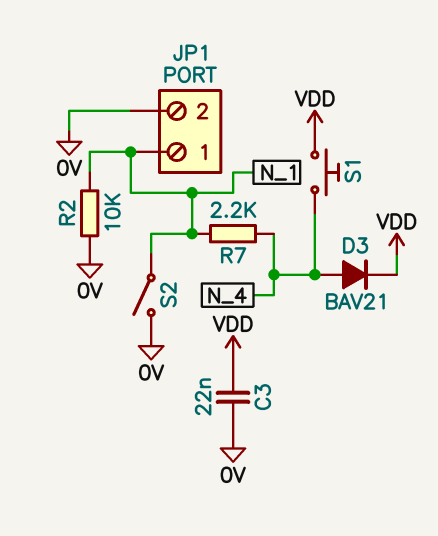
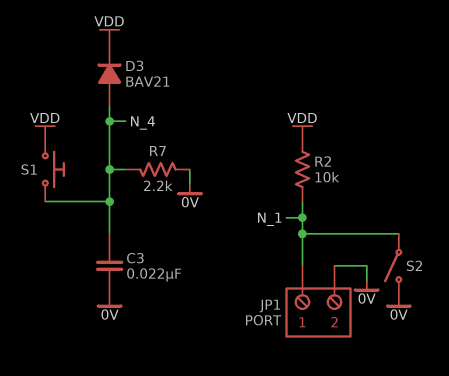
C3: 22nF (0V, VDD) -> 22nF (0V, N_4)
R2: 10k (0V, N_1) -> 10k (N_1, VDD)
R7: 2.2k (N_1, N_4) -> 2.2k (0V, N_4)

